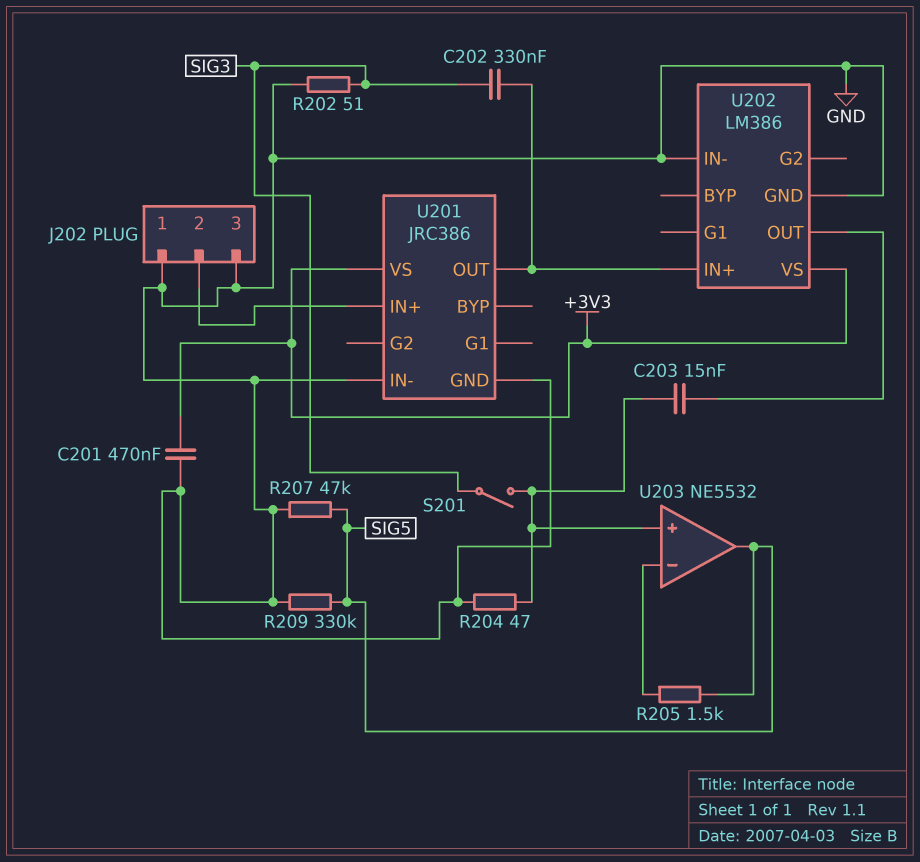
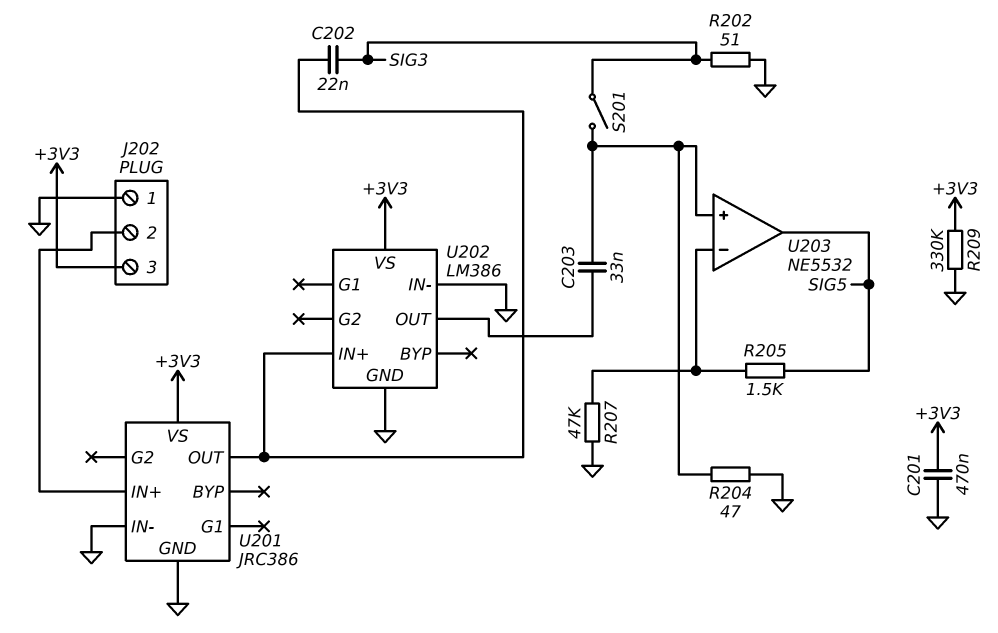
C202: 330nF (SIG3, U201/OUT) -> 22nF (SIG3, U201/OUT)
C203: 15nF (U202/OUT, U203/in+) -> 33nF (U202/OUT, U203/in+)
J202 pin 3: GND -> +3V3
R207: 47k (GND, SIG5) -> 47k (GND, U203/in-)
R209: 330k (GND, SIG5) -> 330k (+3V3, GND)

